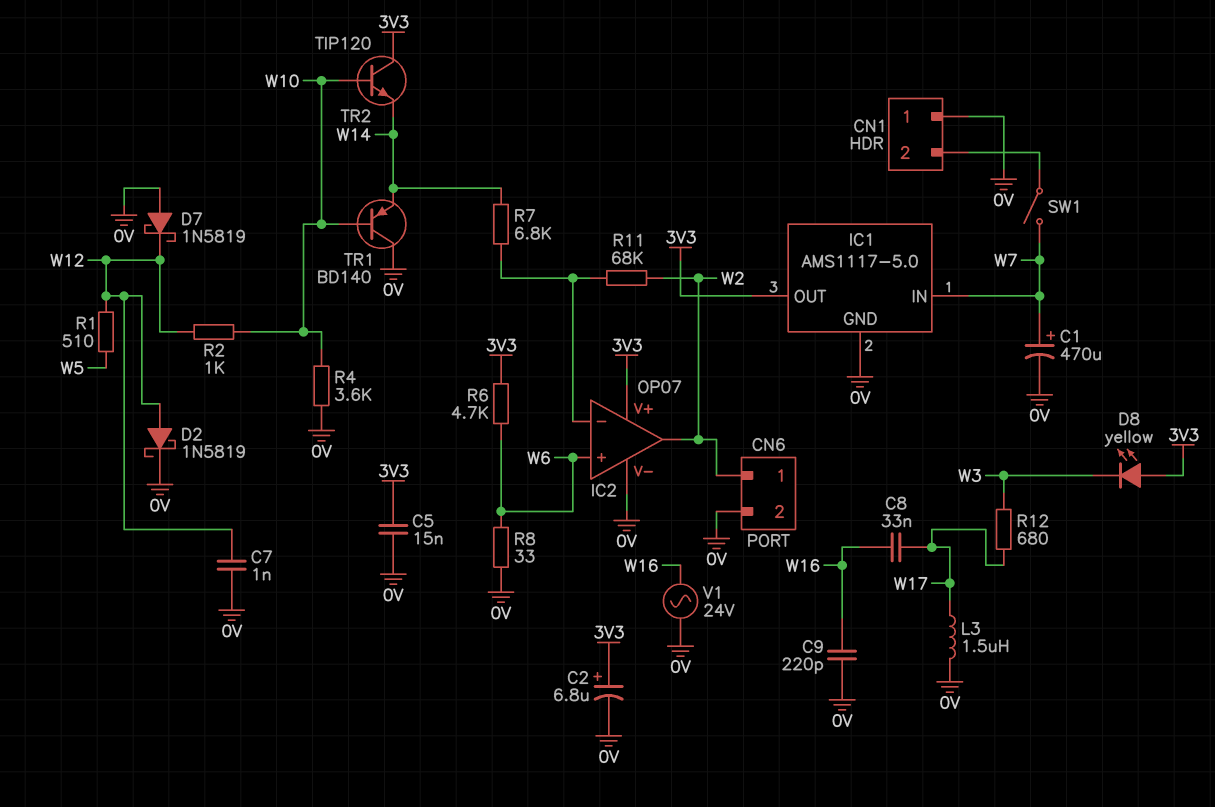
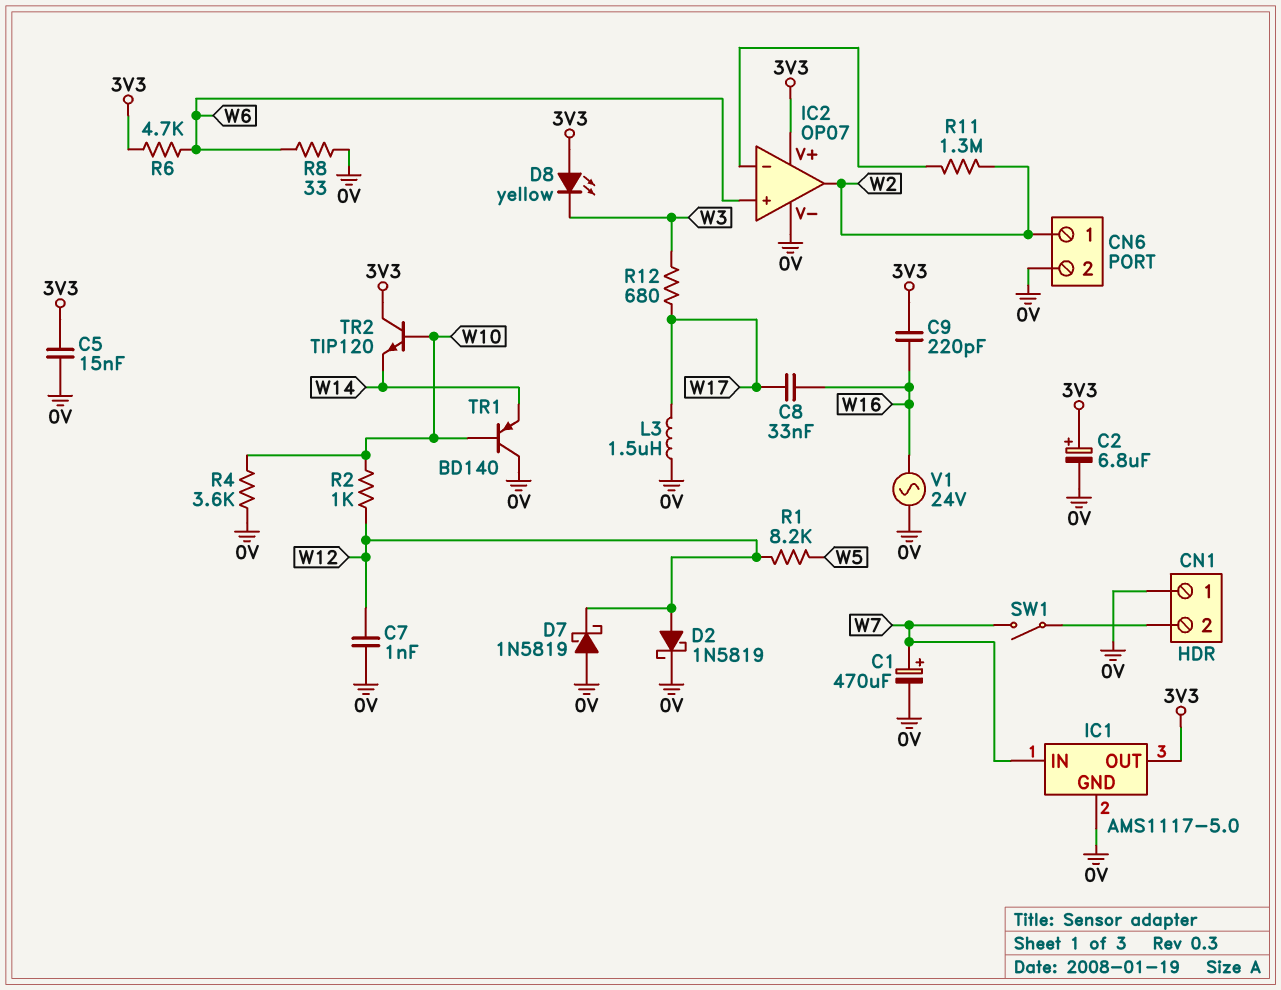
C9: 220pF (0V, W16) -> 220pF (3V3, W16)
R1: 510 (W5, W12) -> 8.2k (W5, W12)
R7: 6.8k (IC2/in-, W14) -> none
R11: 68k (IC2/in-, W2) -> 1.3M (IC2/in-, W2)

